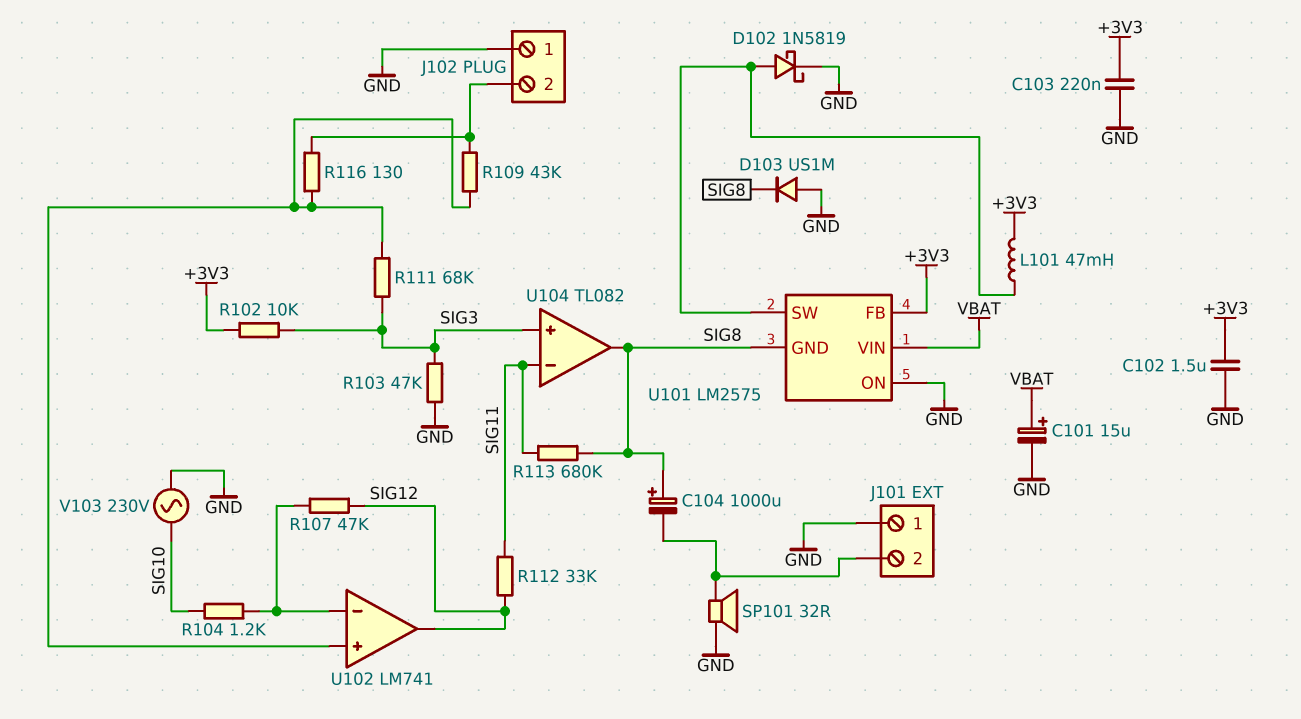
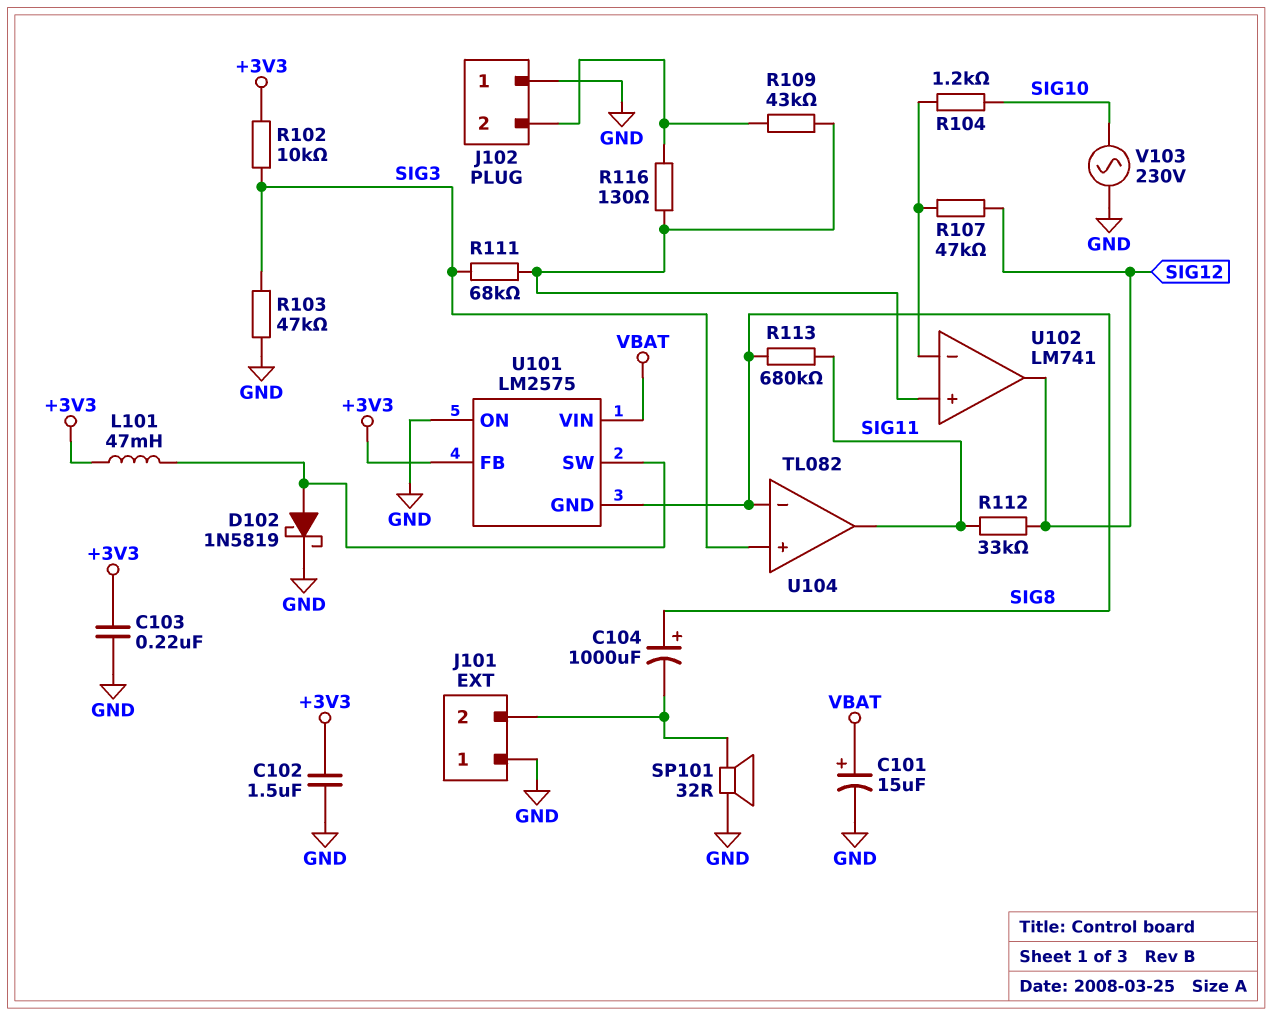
D103: diode US1M (A GND, K SIG8) -> none
U104 pin in-: SIG11 -> SIG8
U104 pin out: SIG8 -> SIG11

